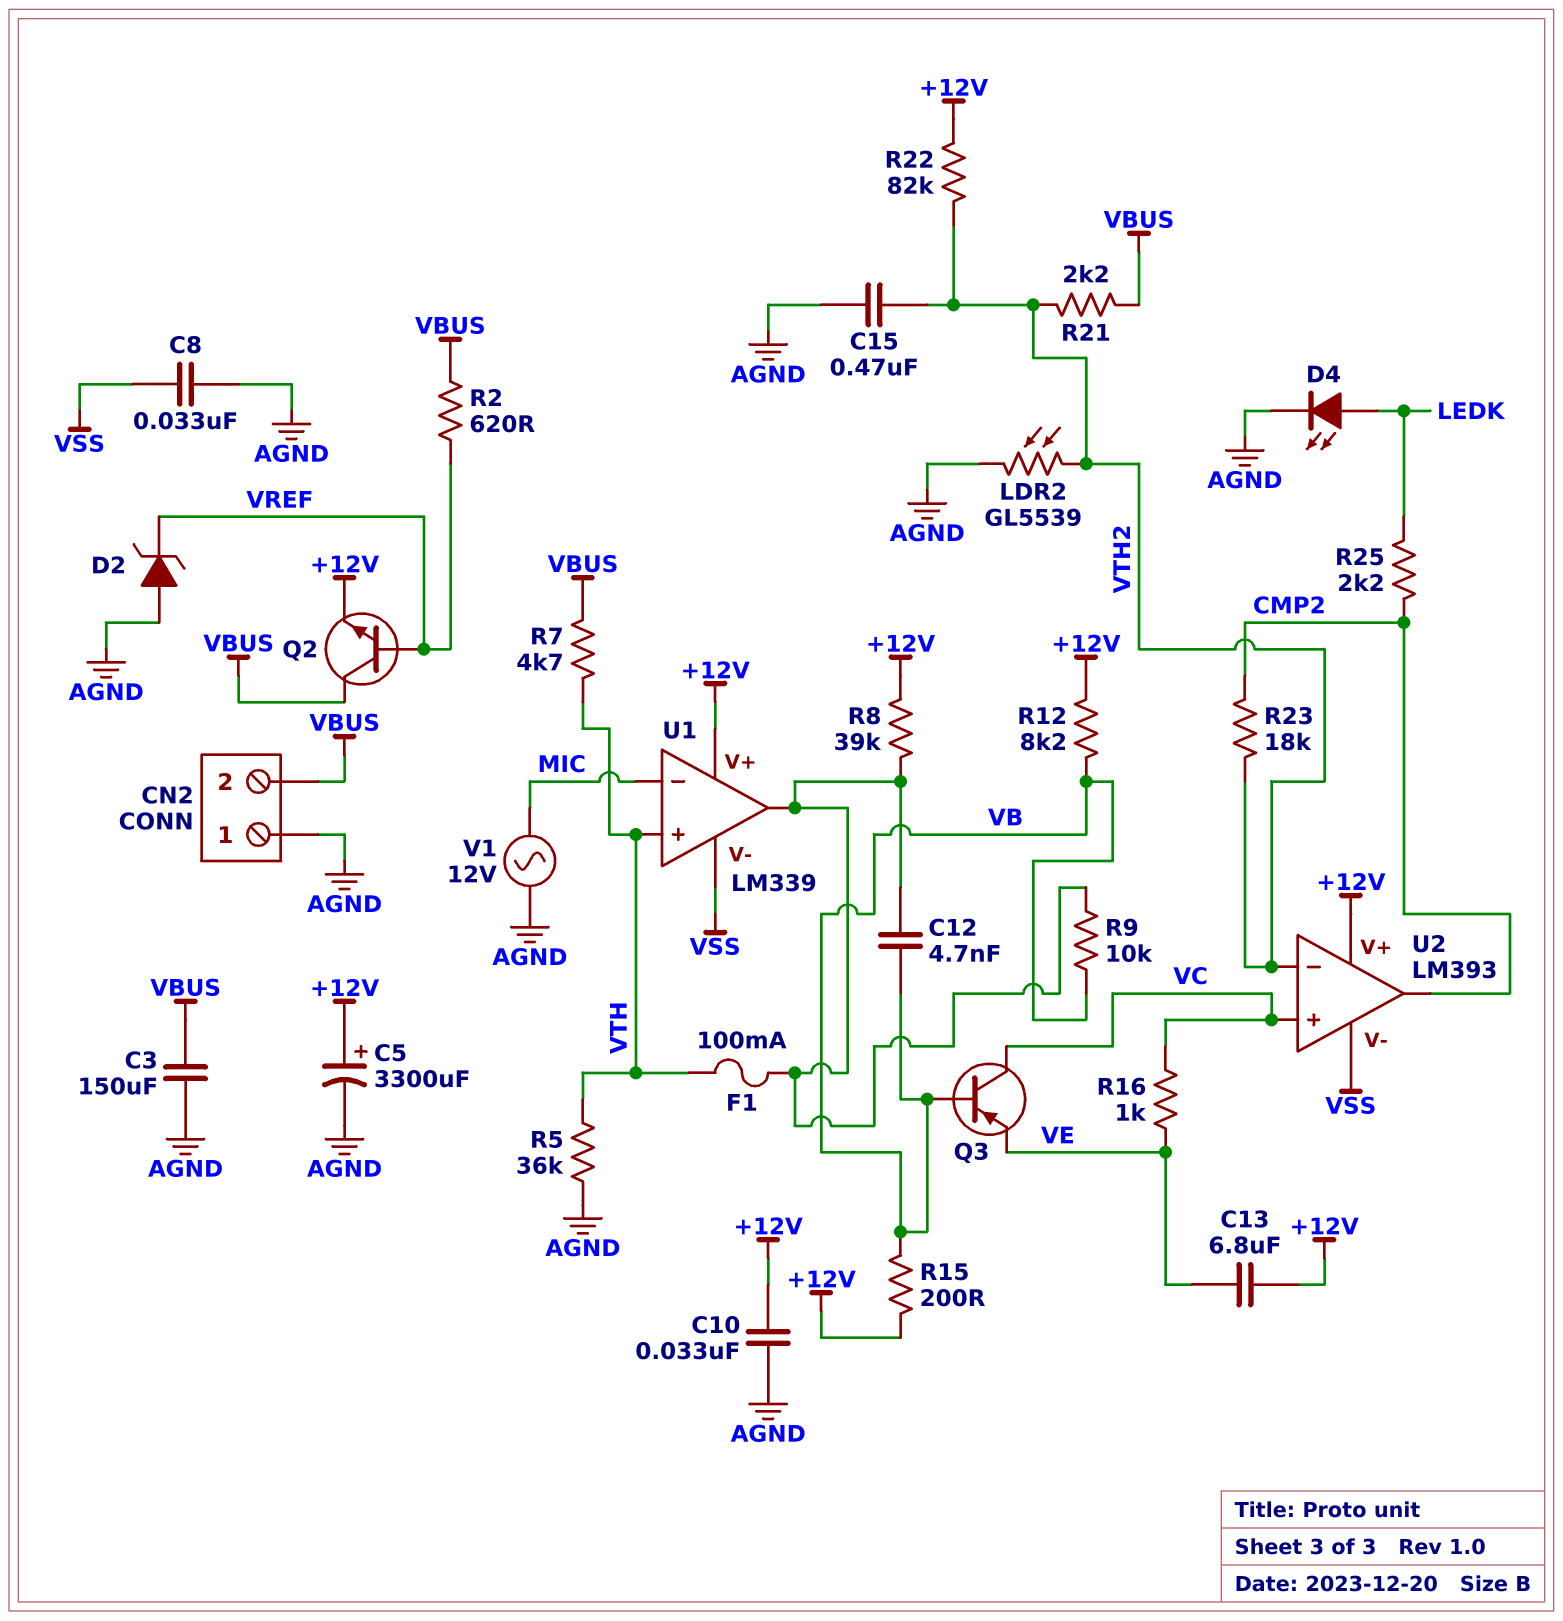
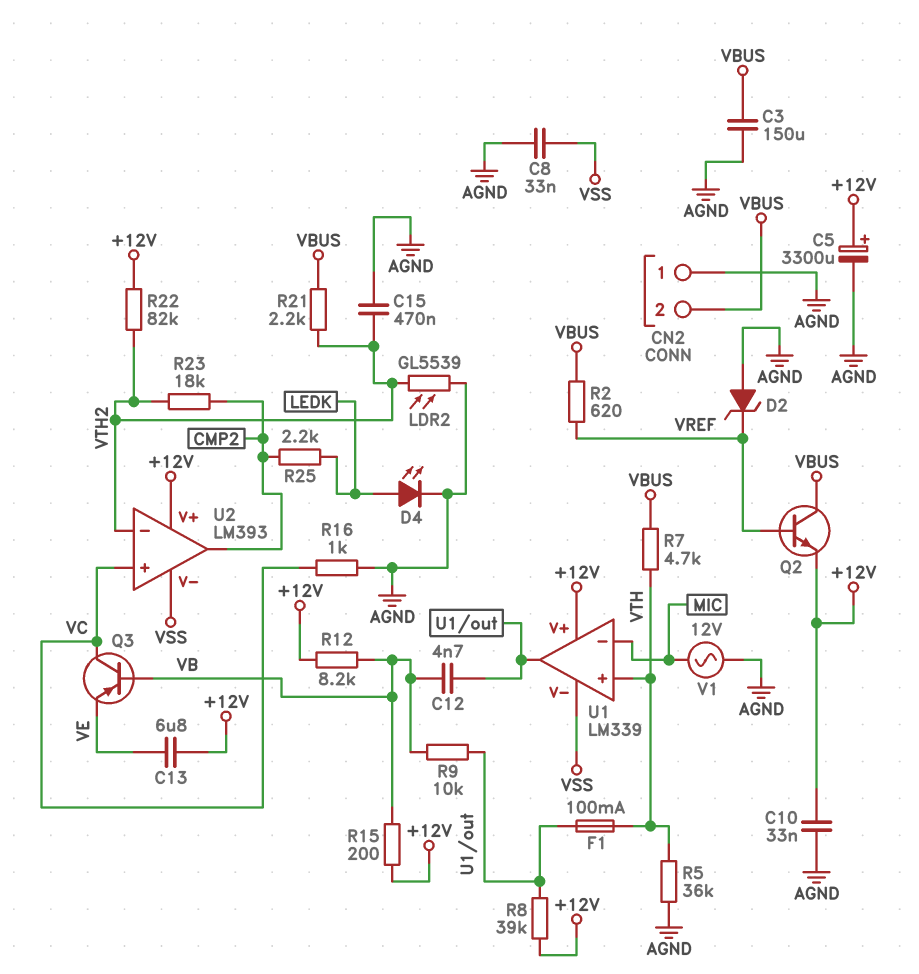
R16: 1k (VC, VE) -> 1k (AGND, VC)

